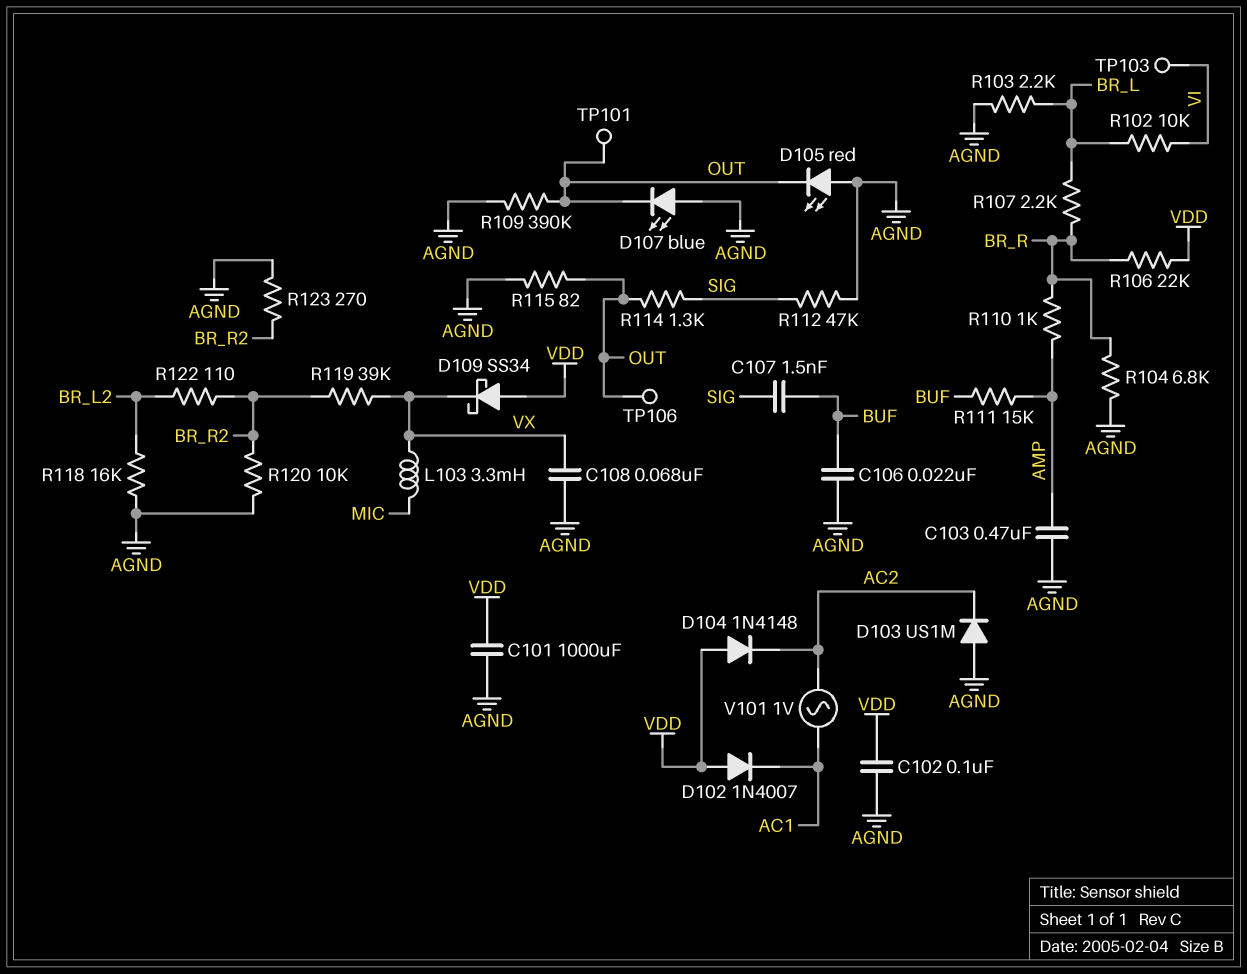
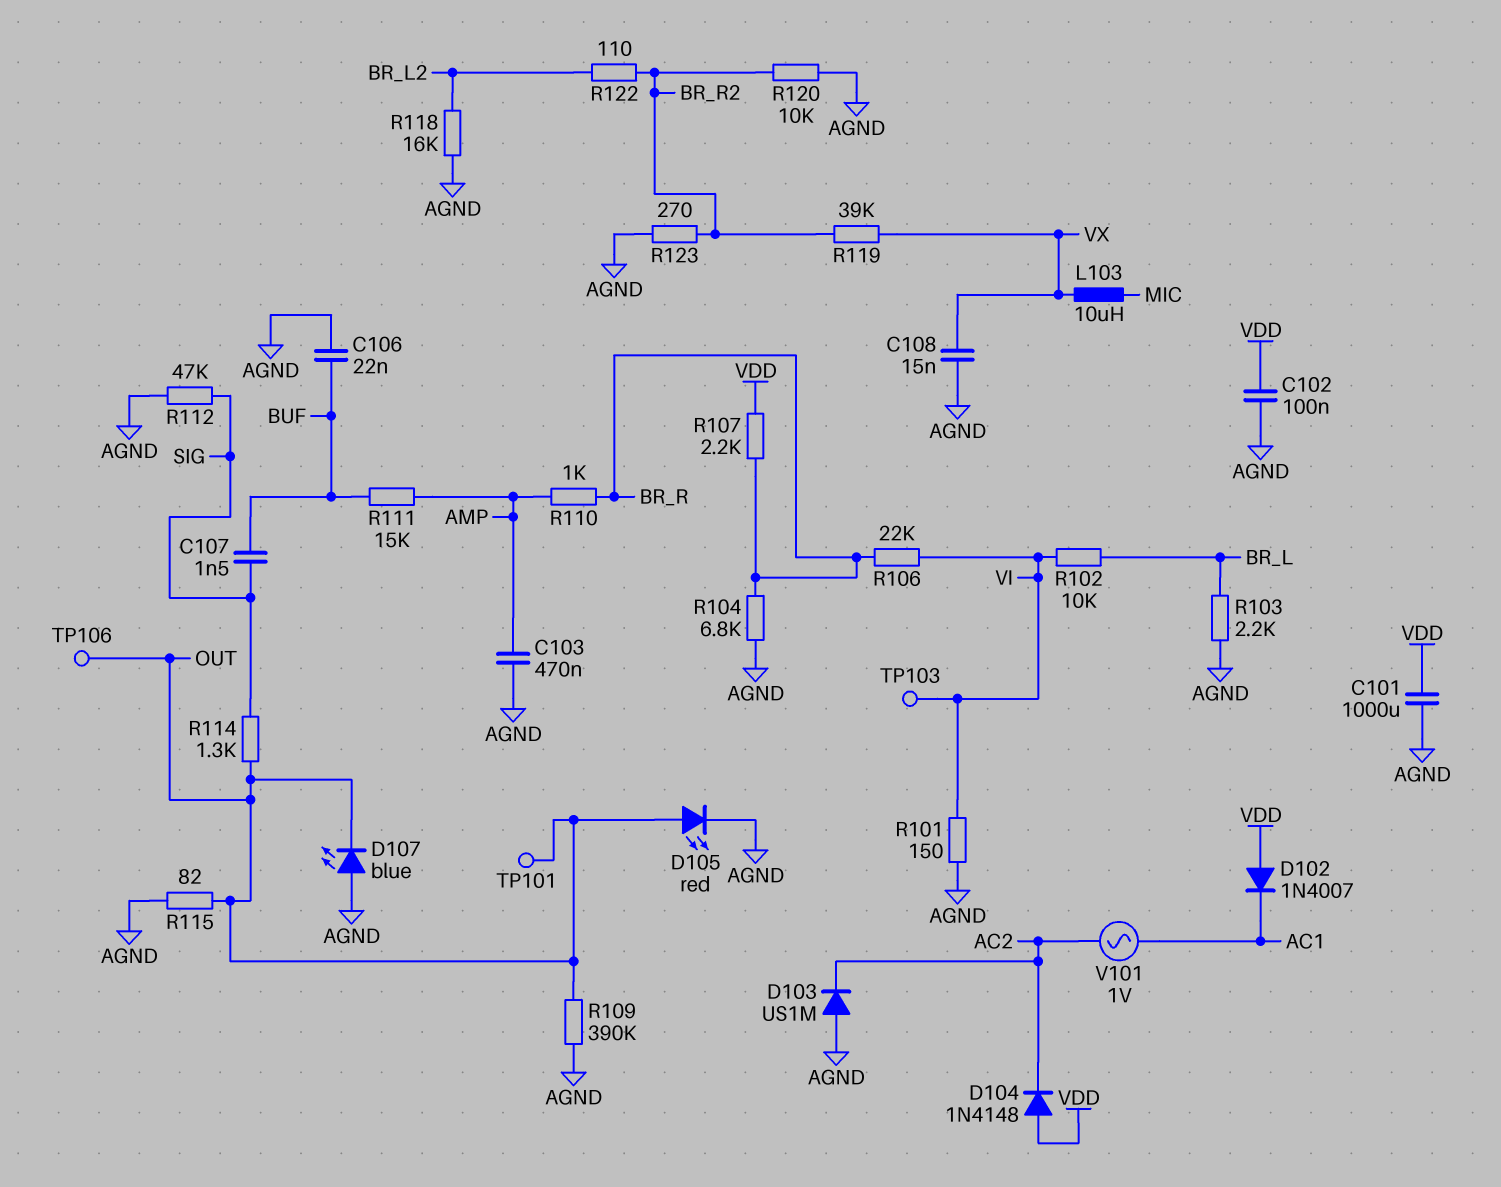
C108: 68nF (AGND, VX) -> 15nF (AGND, VX)
D105: LED red (A AGND, K OUT) -> LED red (A OUT, K AGND)
D109: schottky SS34 (A VDD, K VX) -> none
L103: 3.3mH (MIC, VX) -> 10uH (MIC, VX)
R101: none -> 150 (AGND, VI)
R106: 22k (BR_R, VDD) -> 22k (BR_R, VI)
R107: 2.2k (BR_L, BR_R) -> 2.2k (BR_R, VDD)

